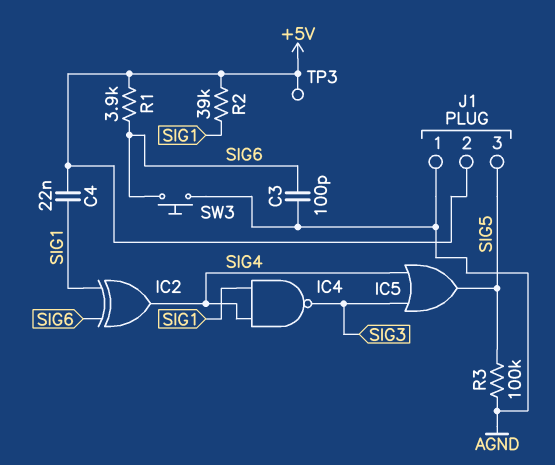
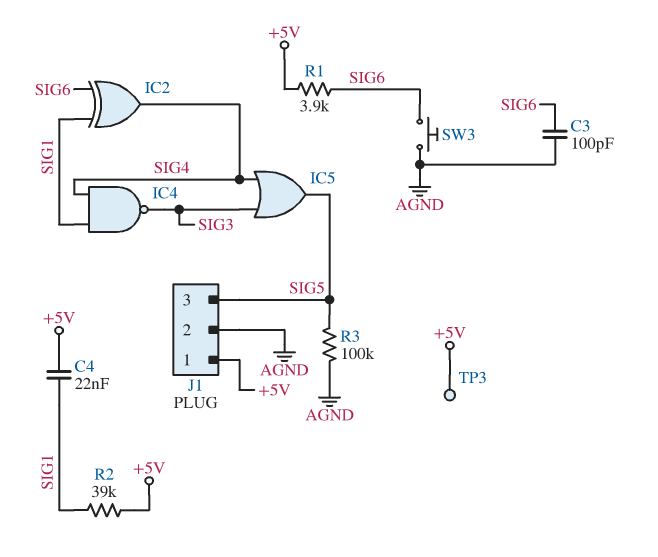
J1 pin 1: AGND -> +5V
J1 pin 2: +5V -> AGND

